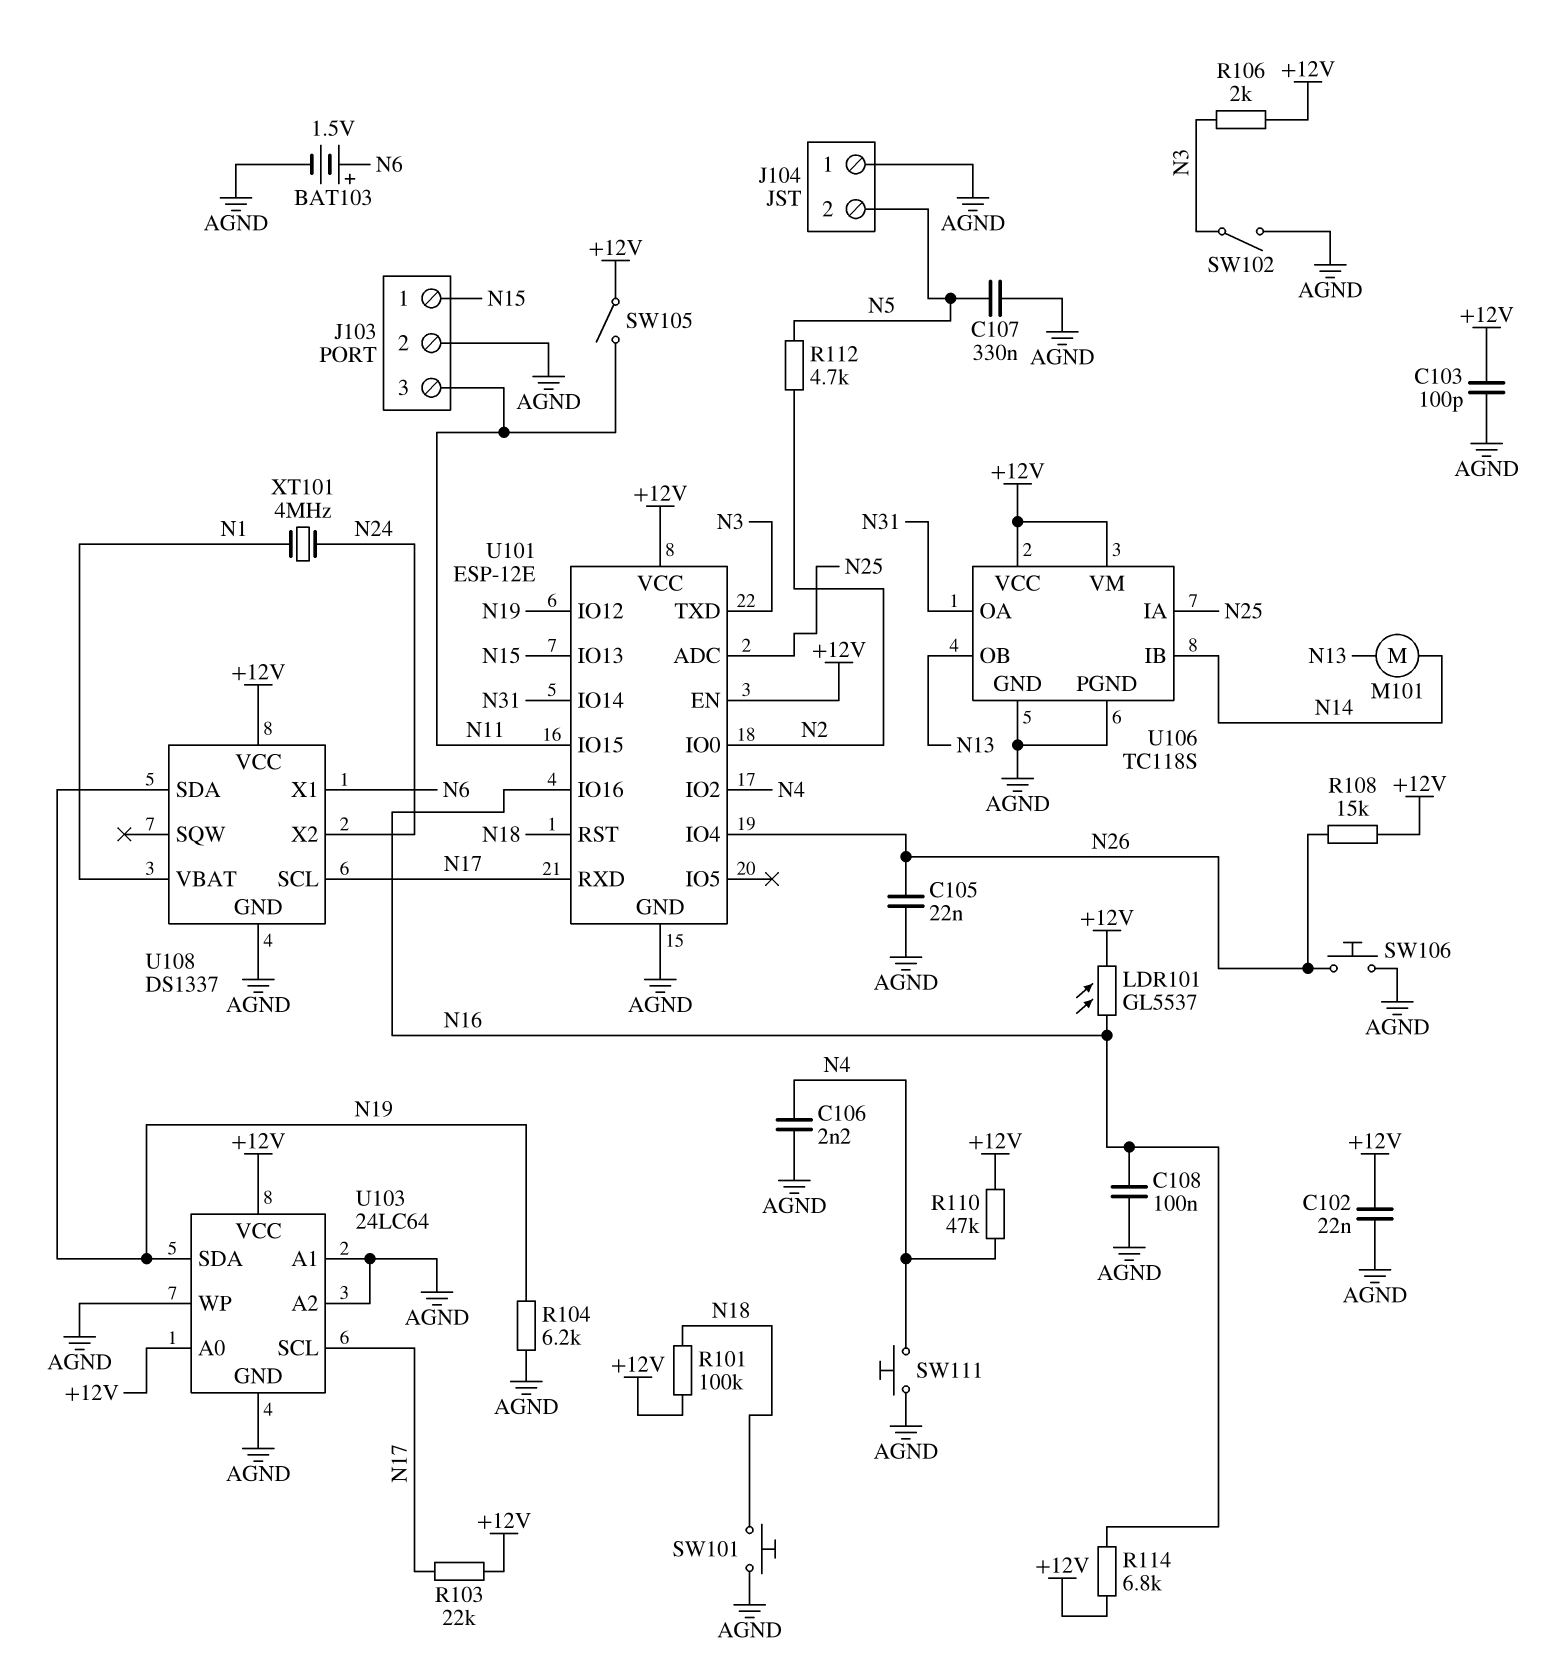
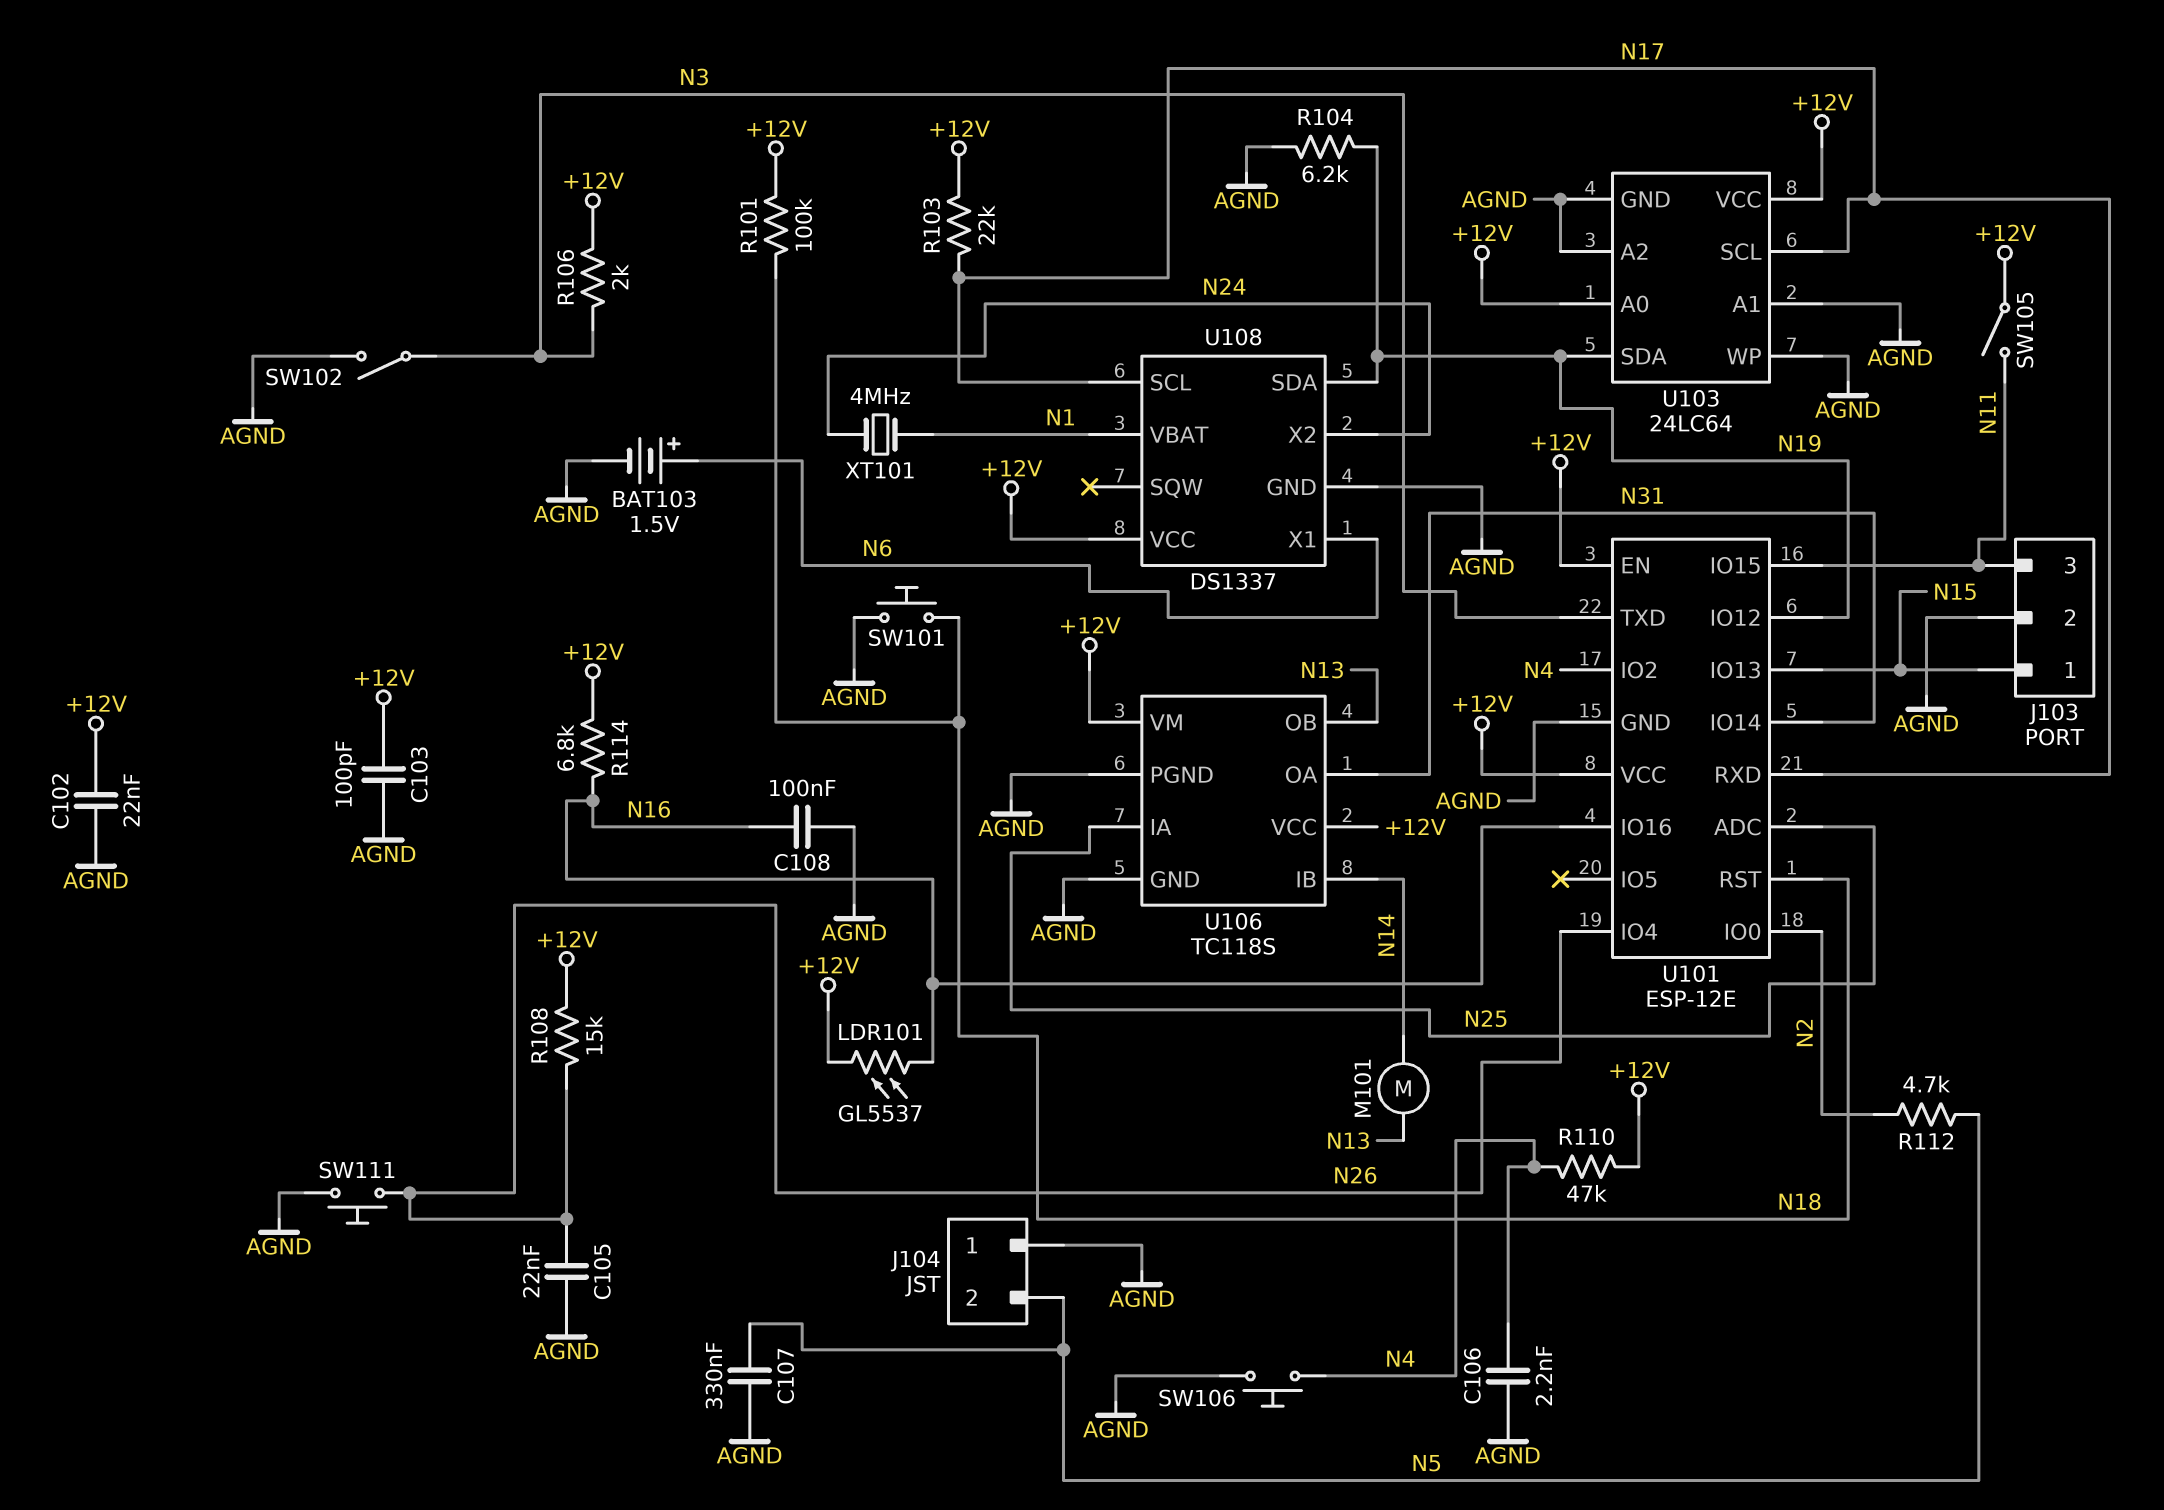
SW106: button (AGND, N26) -> button (AGND, N4)
SW111: button (AGND, N4) -> button (AGND, N26)

